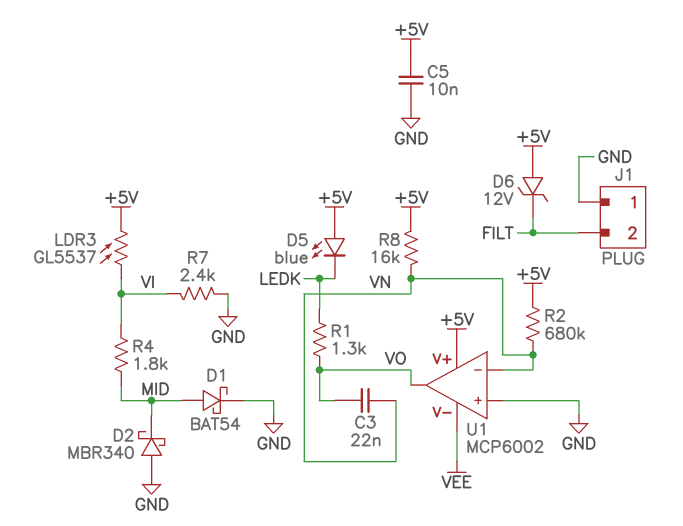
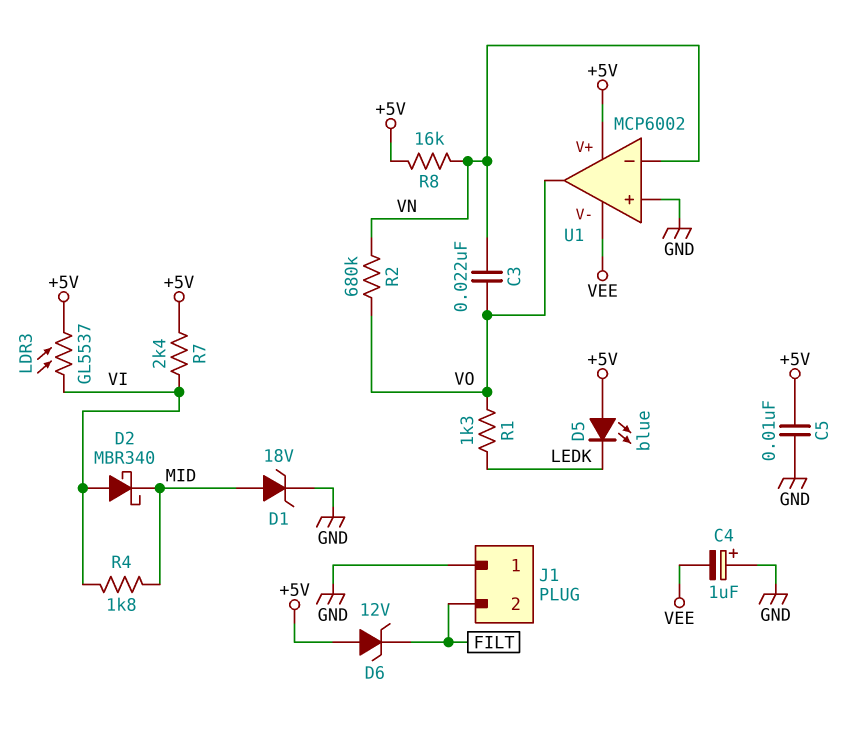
C4: none -> 1uF (plus GND, minus VEE)
D1: schottky BAT54 (A MID, K GND) -> zener 18V (A MID, K GND)
D2: schottky MBR340 (A GND, K MID) -> schottky MBR340 (A VI, K MID)
R2: 680k (+5V, VN) -> 680k (VN, VO)
R7: 2.4k (GND, VI) -> 2.4k (+5V, VI)

